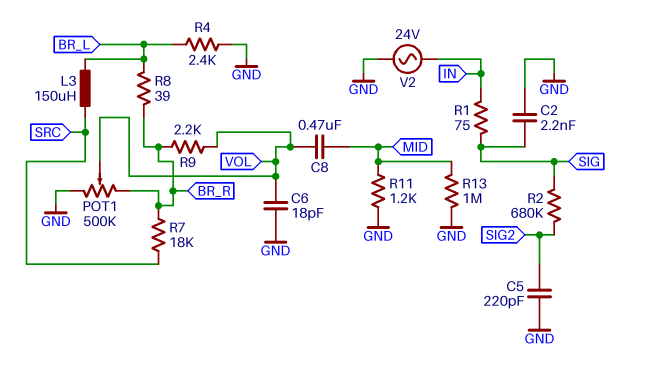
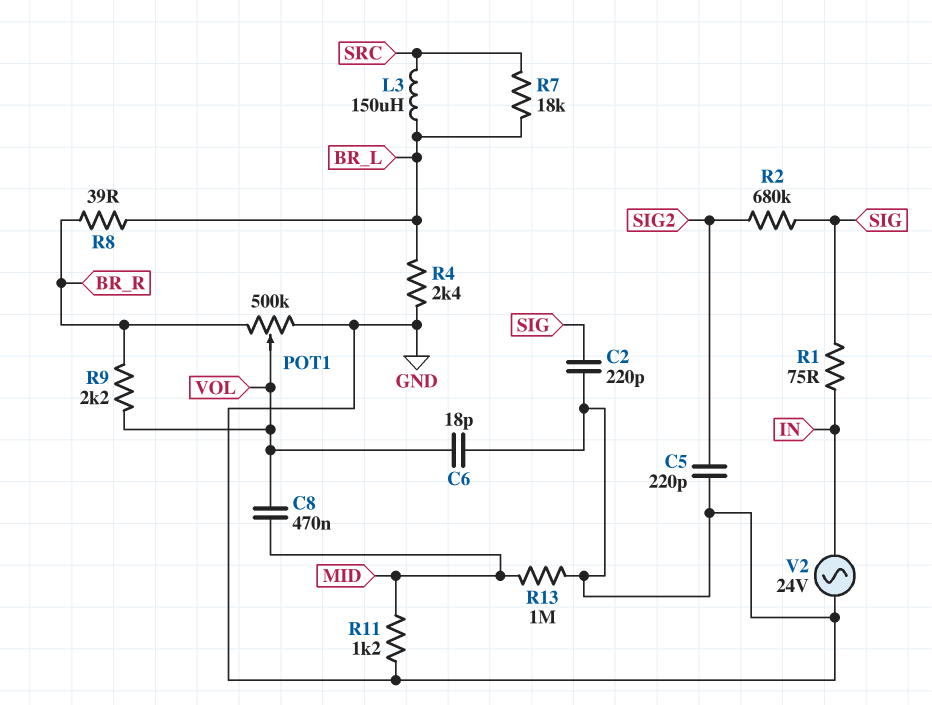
C2: 2.2nF (GND, SIG) -> 220pF (GND, SIG)
R7: 18k (BR_R, SRC) -> 18k (BR_L, SRC)

